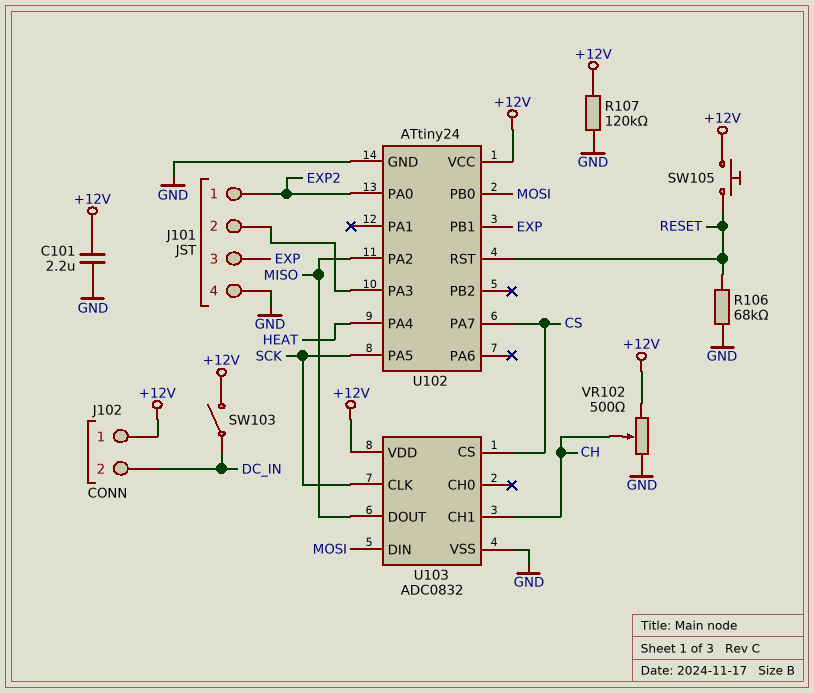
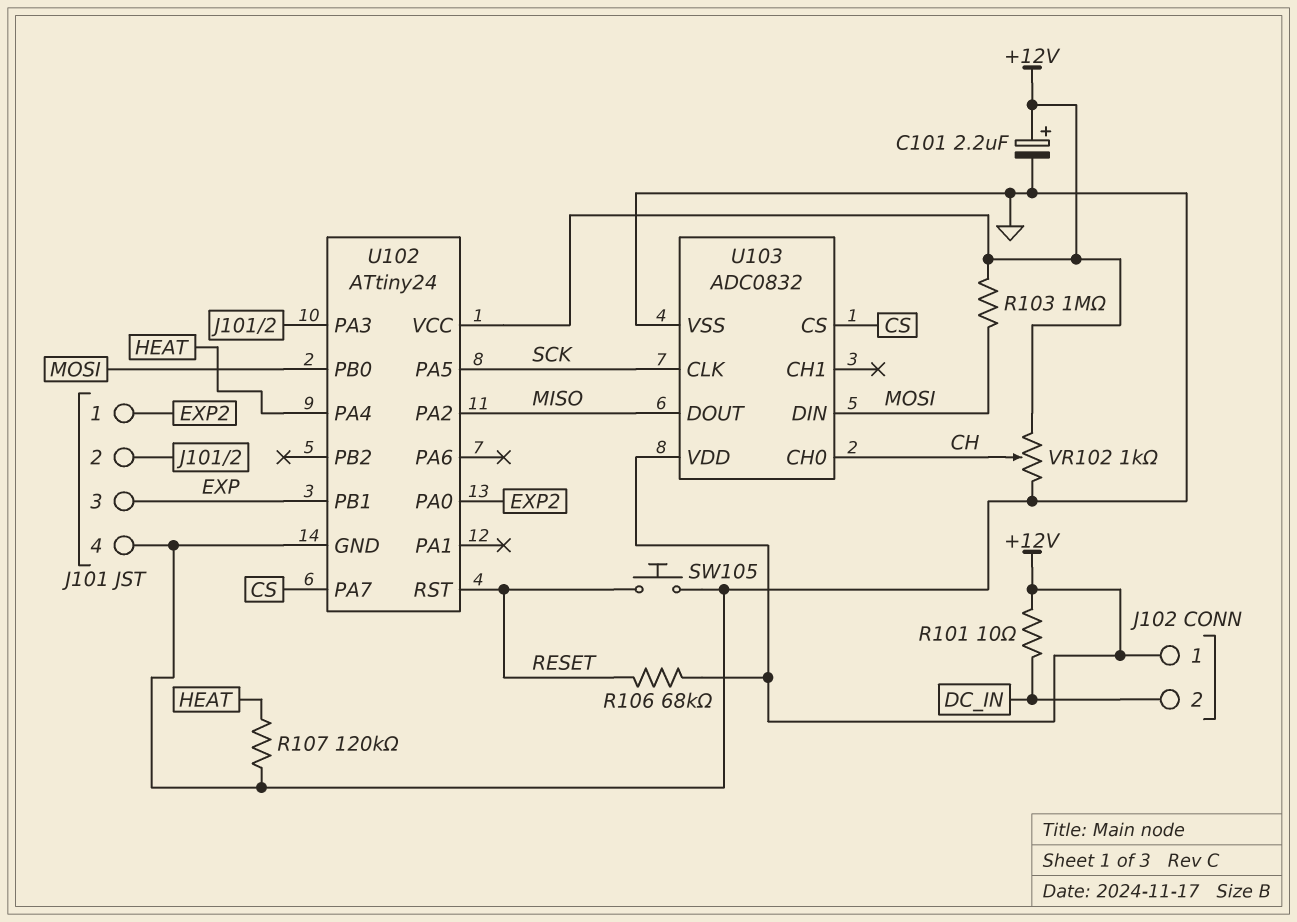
C101: 2.2uF (+12V, GND) -> 2.2uF (plus +12V, minus GND)
R101: none -> 10 (+12V, DC_IN)
R103: none -> 1M (+12V, MOSI)
R106: 68k (GND, RESET) -> 68k (+12V, RESET)
R107: 120k (+12V, GND) -> 120k (GND, HEAT)
SW103: switch (+12V, DC_IN) -> none
SW105: button (+12V, RESET) -> button (GND, RESET)
U103 pin CH0: none -> CH
U103 pin CH1: CH -> none
VR102: 500 (+12V, GND, wiper CH) -> 1k (+12V, GND, wiper CH)

